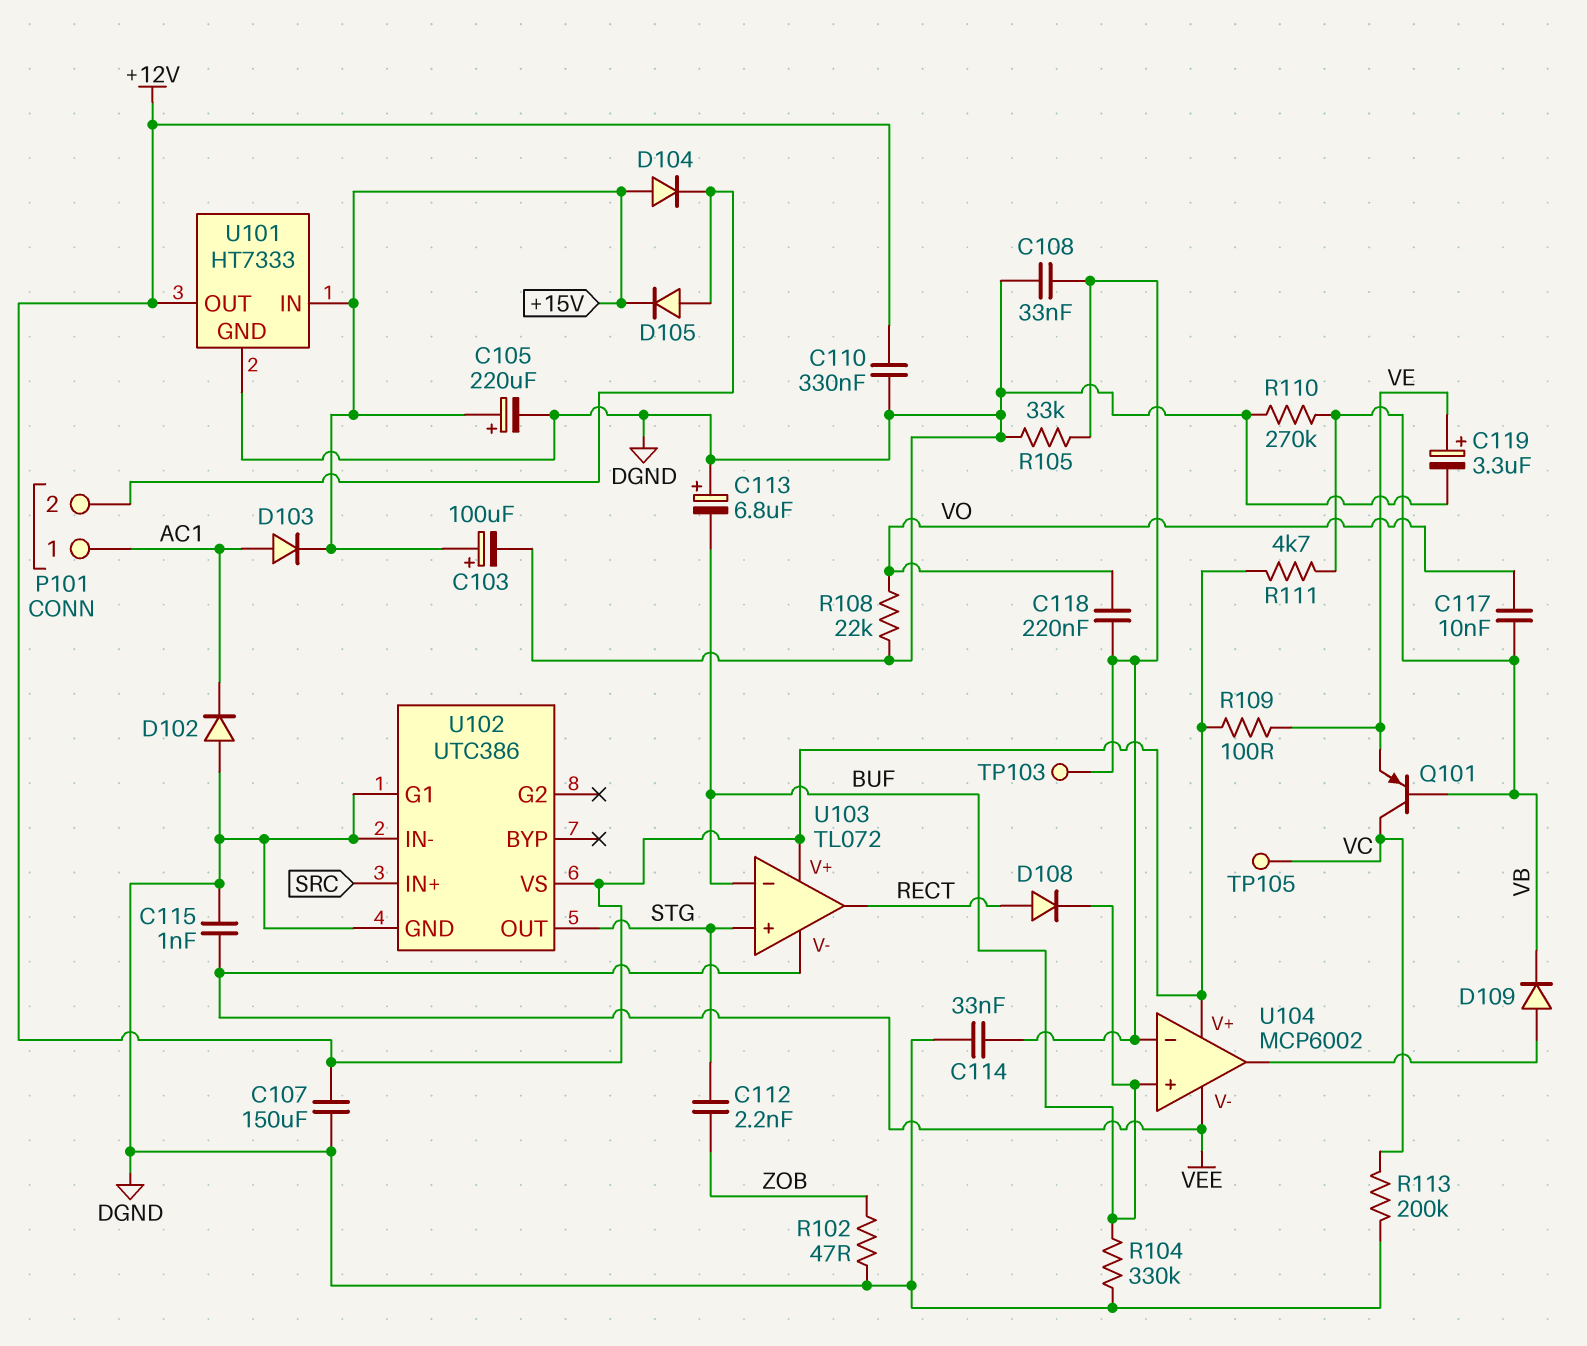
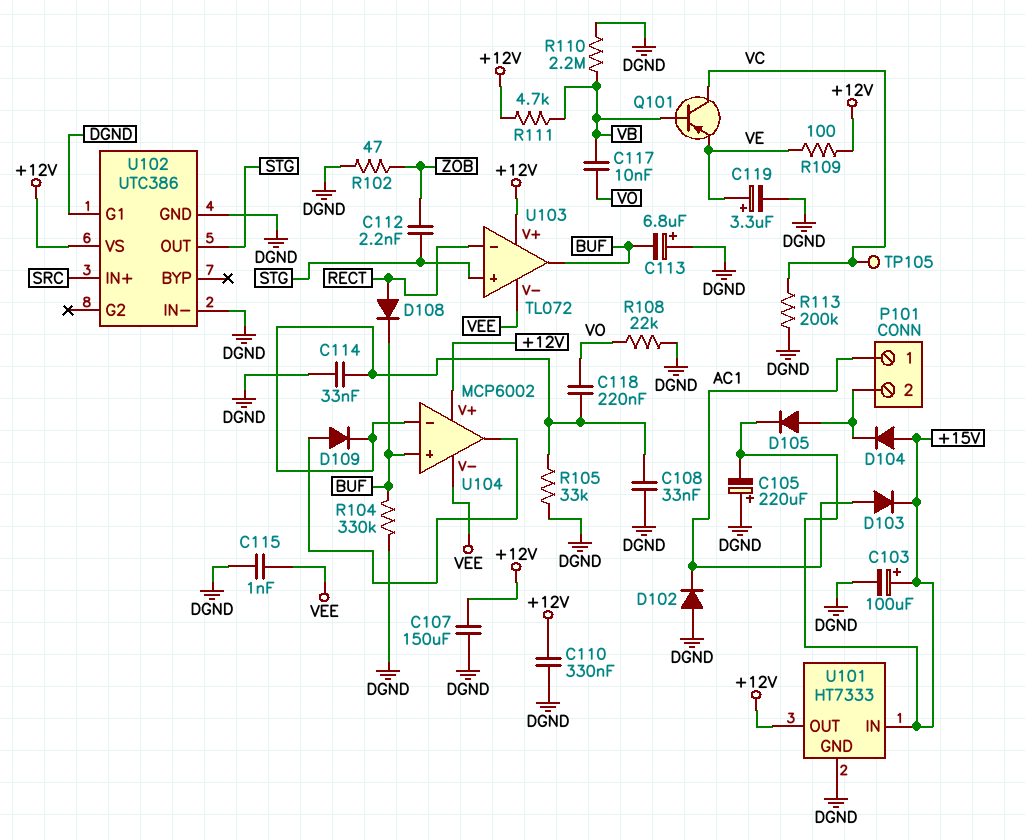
C105: 220uF (plus +15V, minus DGND) -> 220uF (plus DGND, minus +15V)
D109: diode (A U104/out, K VB) -> diode (A U104/out, K U104/in-)
R110: 270k (DGND, VB) -> 2.2M (DGND, VB)
TP103: test point (U104/in-) -> none
U103 pin in-: BUF -> RECT
U103 pin out: RECT -> BUF

